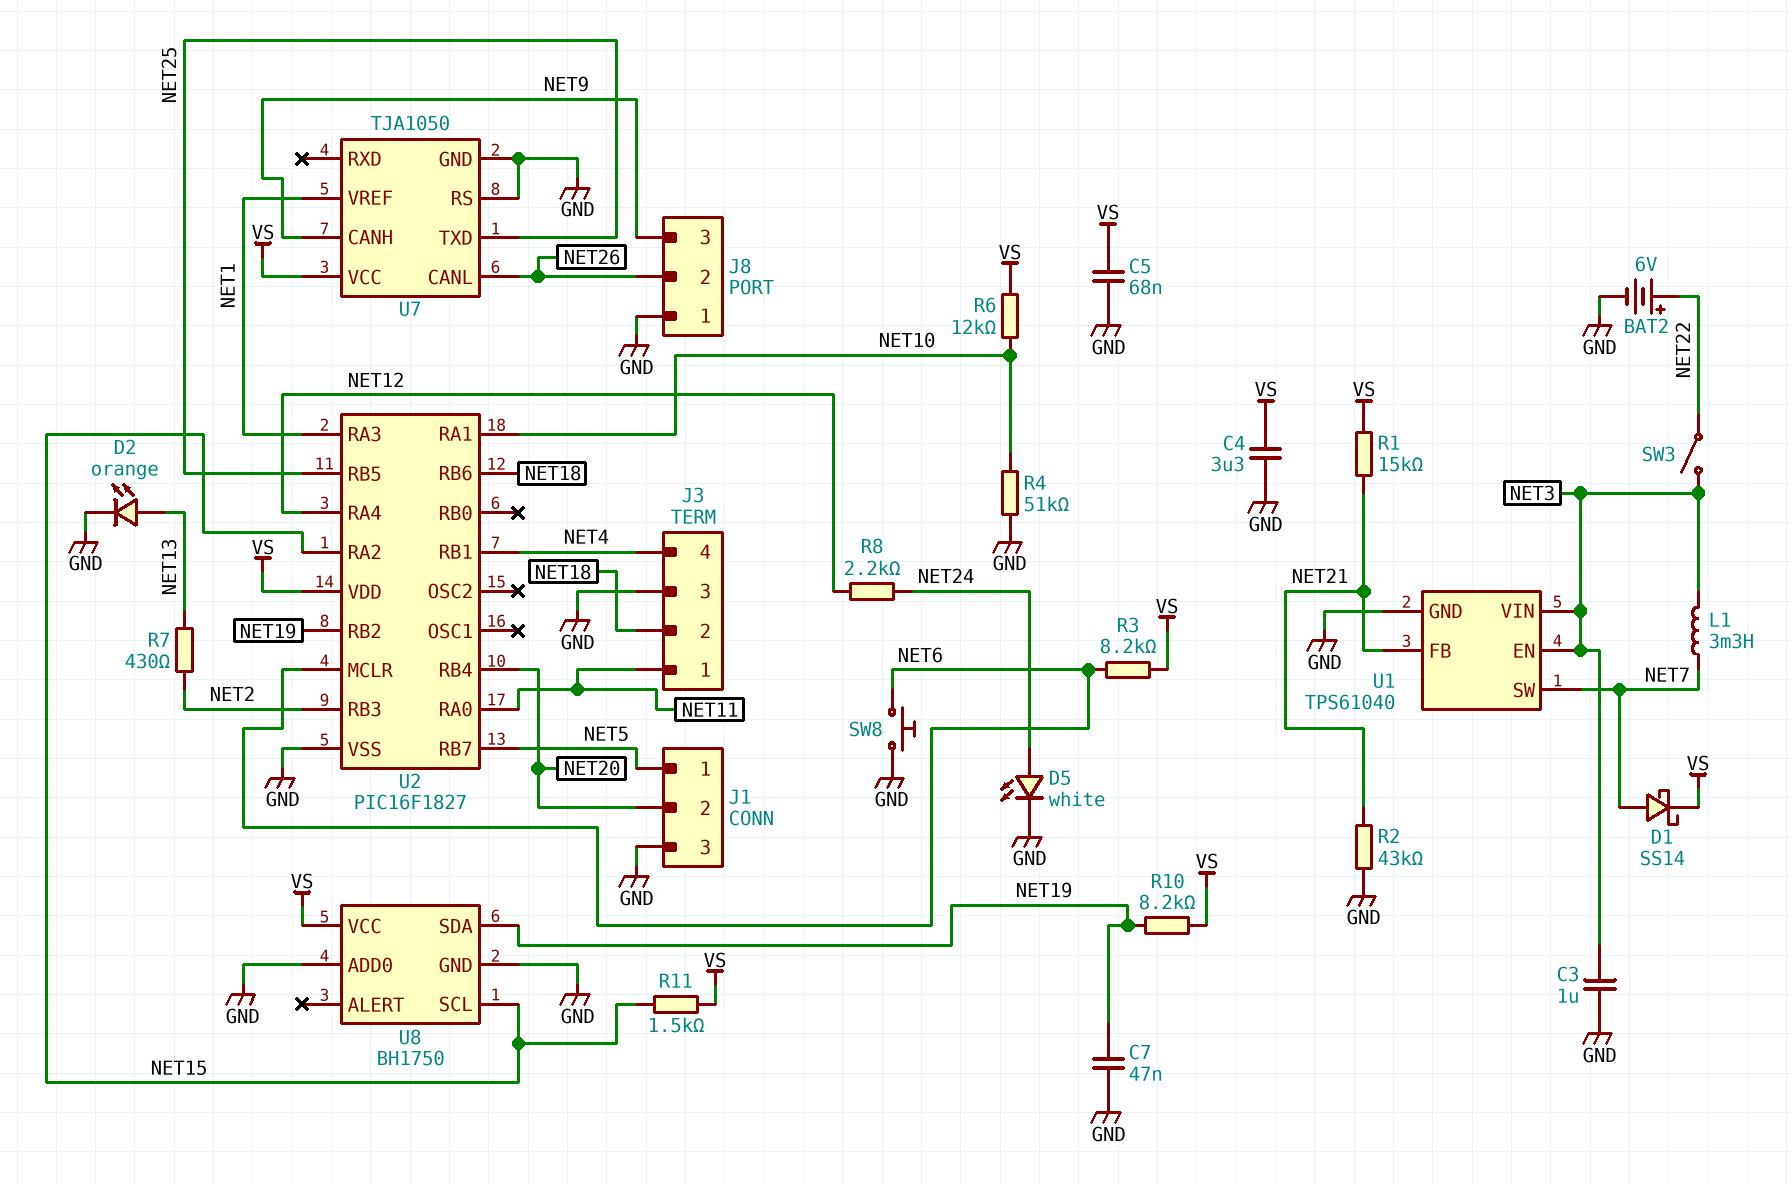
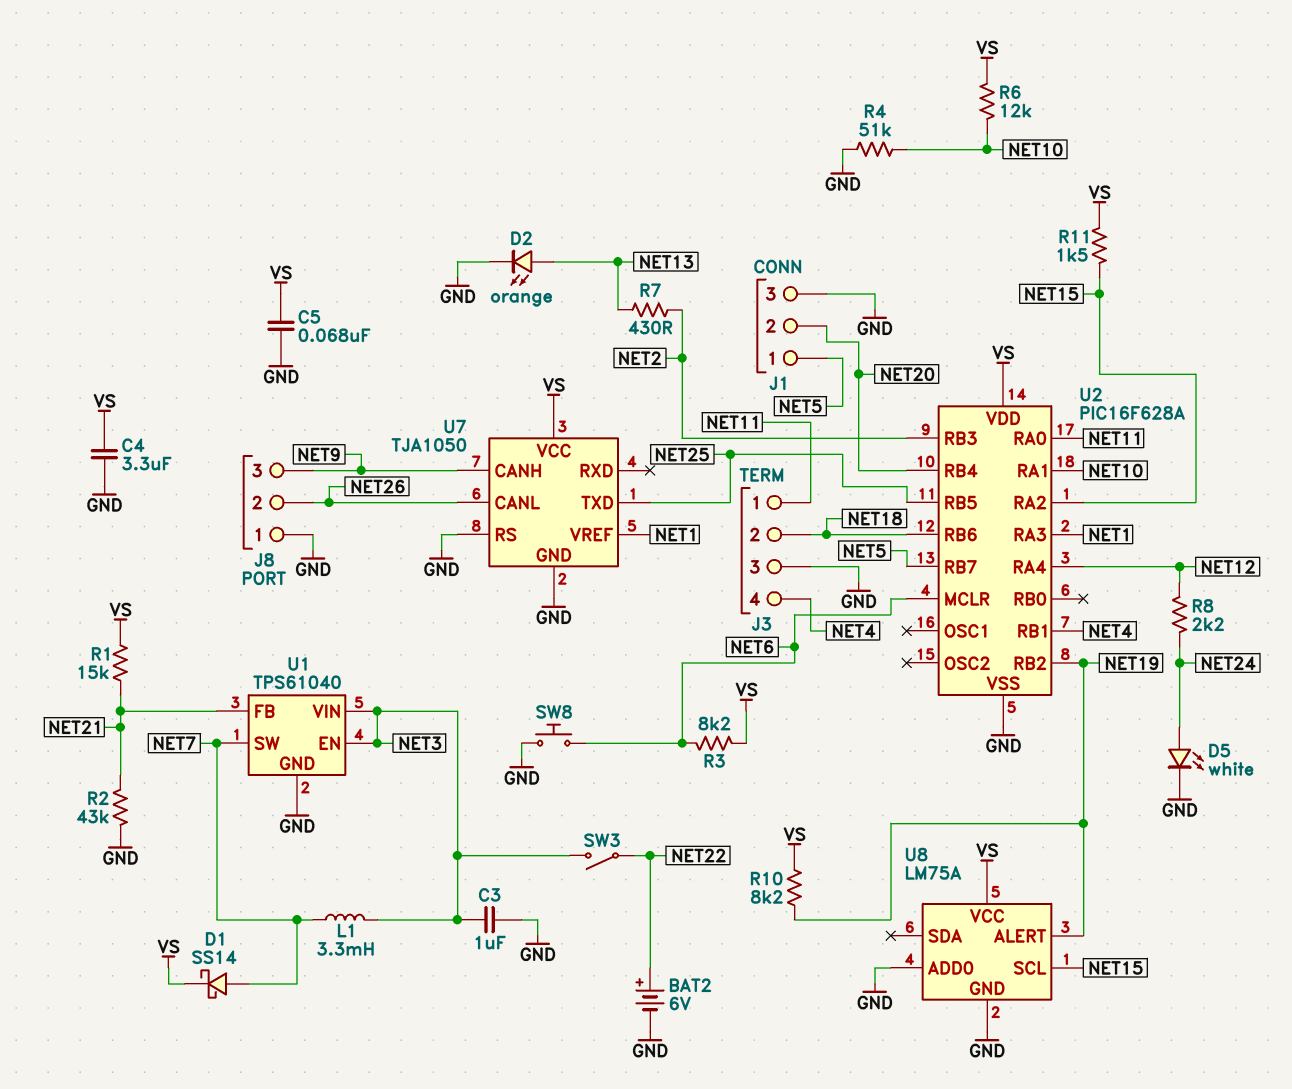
C7: 47nF (GND, NET19) -> none
U2: PIC16F1827 -> PIC16F628A
U8: BH1750 -> LM75A
U8 pin ALERT: none -> NET19
U8 pin SDA: NET19 -> none

